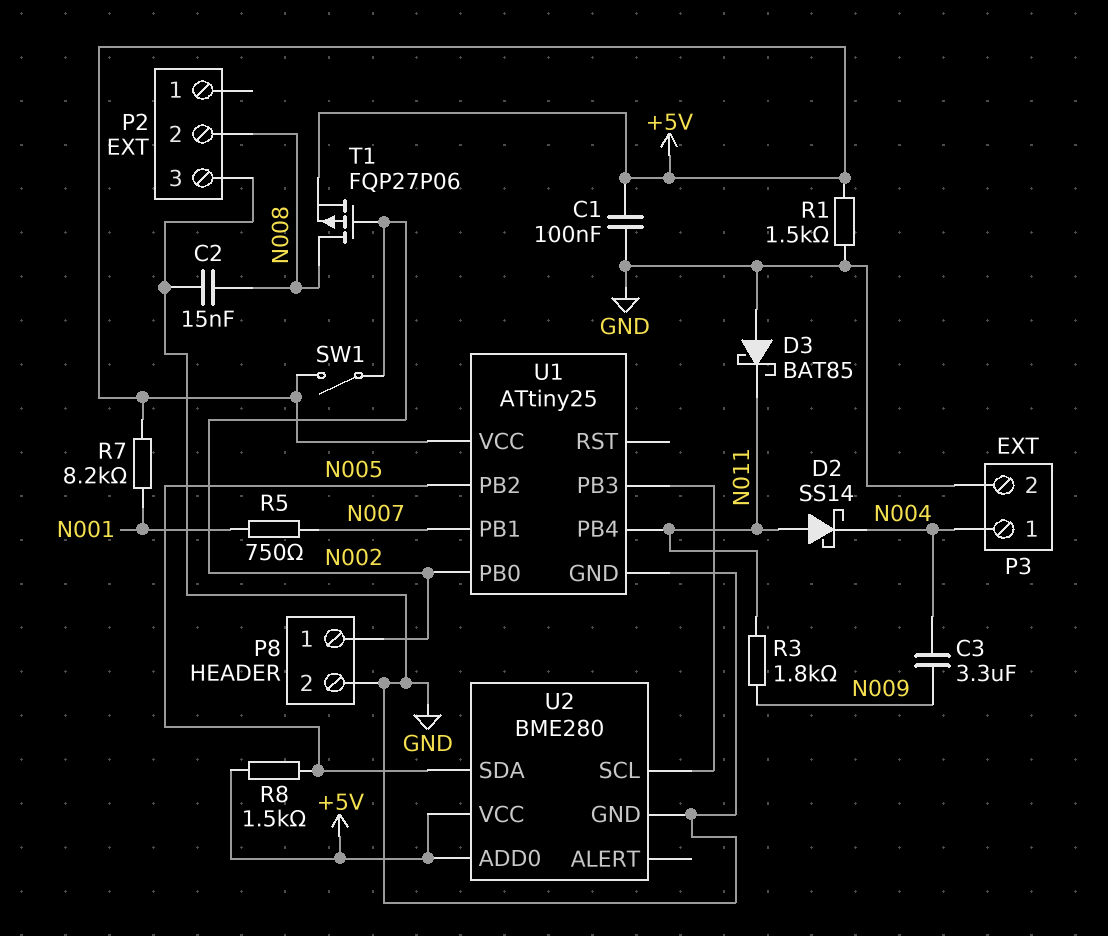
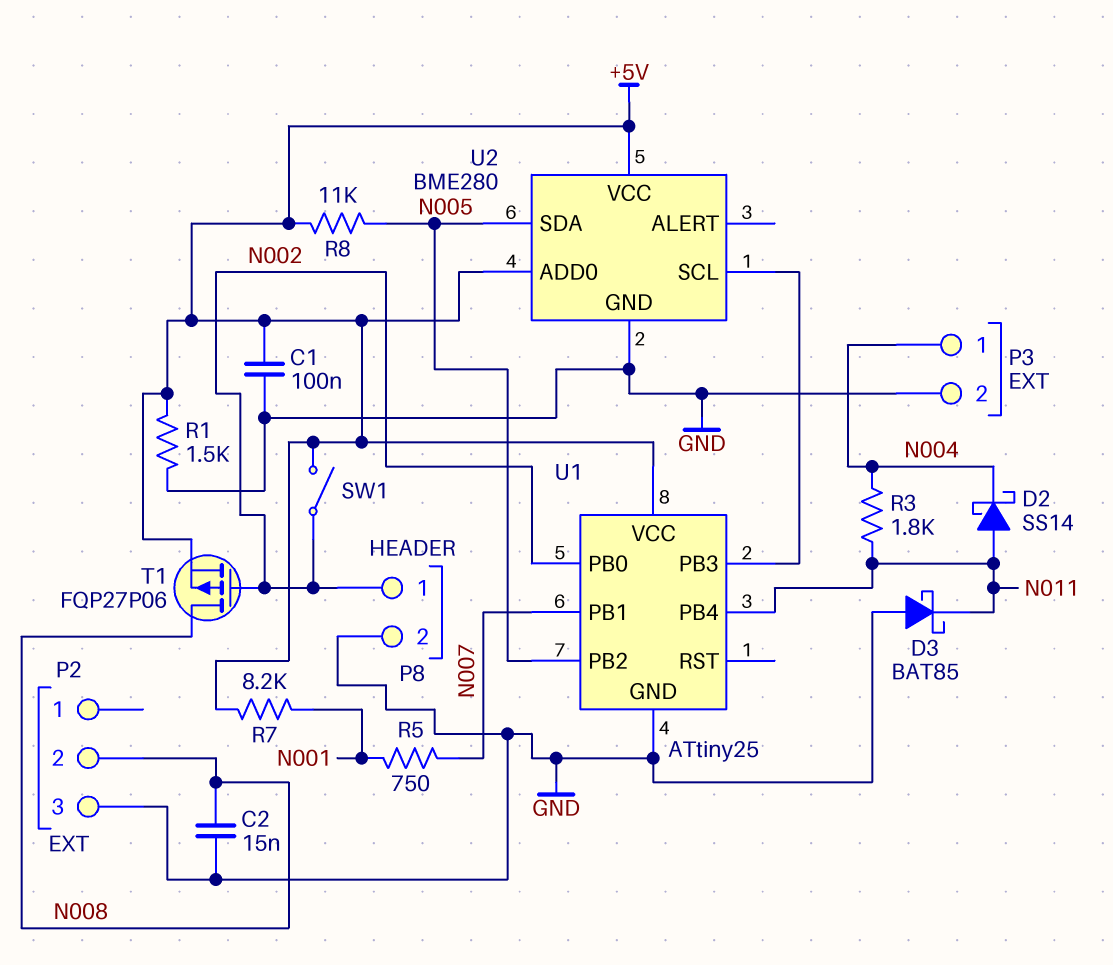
C3: 3.3uF (N004, N009) -> none
R3: 1.8k (N009, N011) -> 1.8k (N004, N011)
R8: 1.5k (+5V, N005) -> 11k (+5V, N005)

